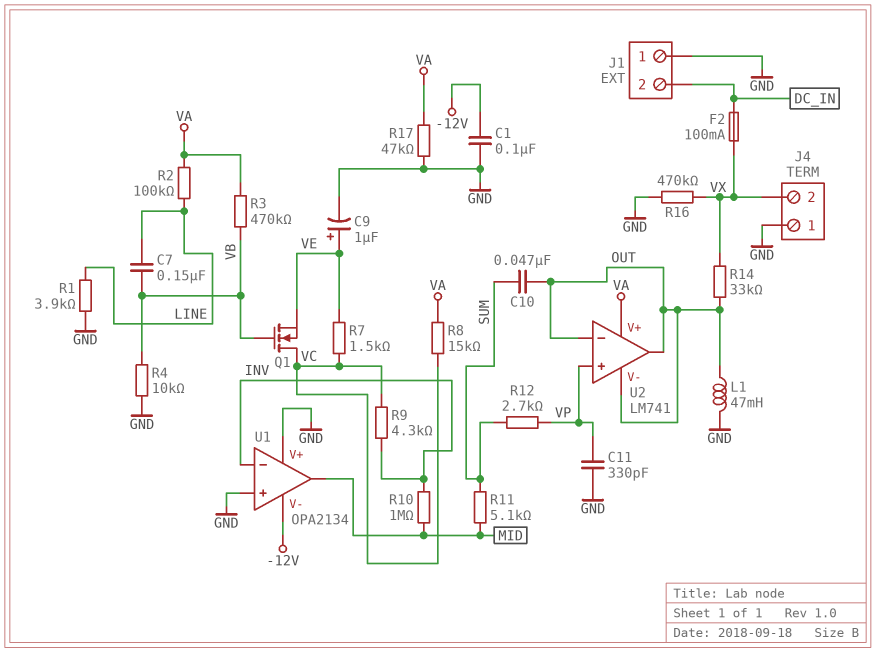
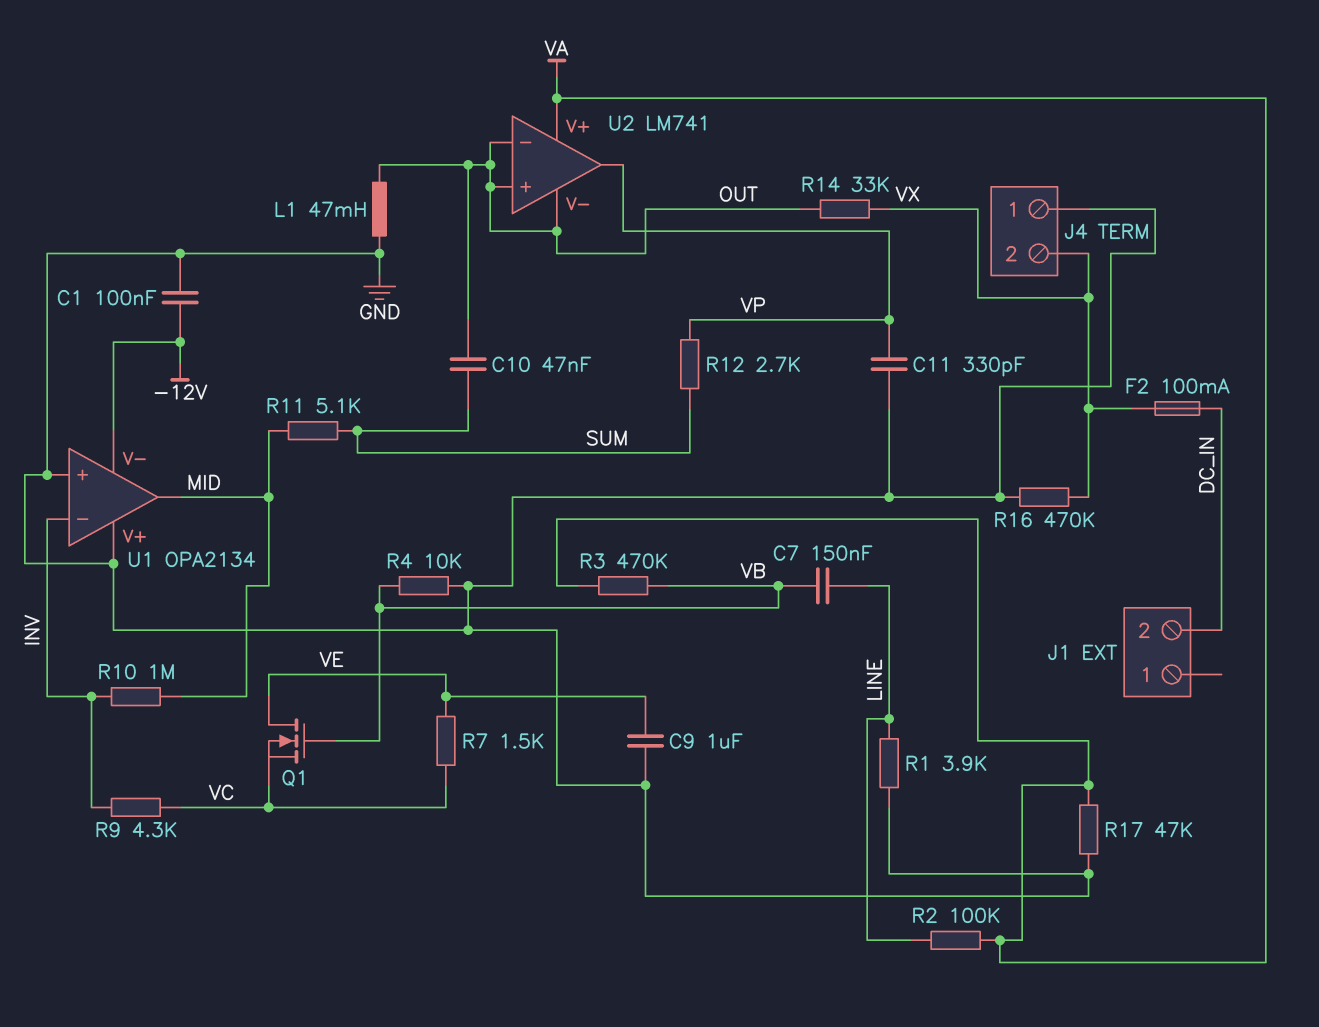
C9: 1uF (plus VE, minus GND) -> 1uF (GND, VE)
J1 pin 1: GND -> none
Q1: NMOS (G VB, D VC, S VE) -> NMOS (G VB, D VE, S VC)
R8: 15k (VA, VC) -> none
U2 pin in+: VP -> OUT
U2 pin out: OUT -> VP

